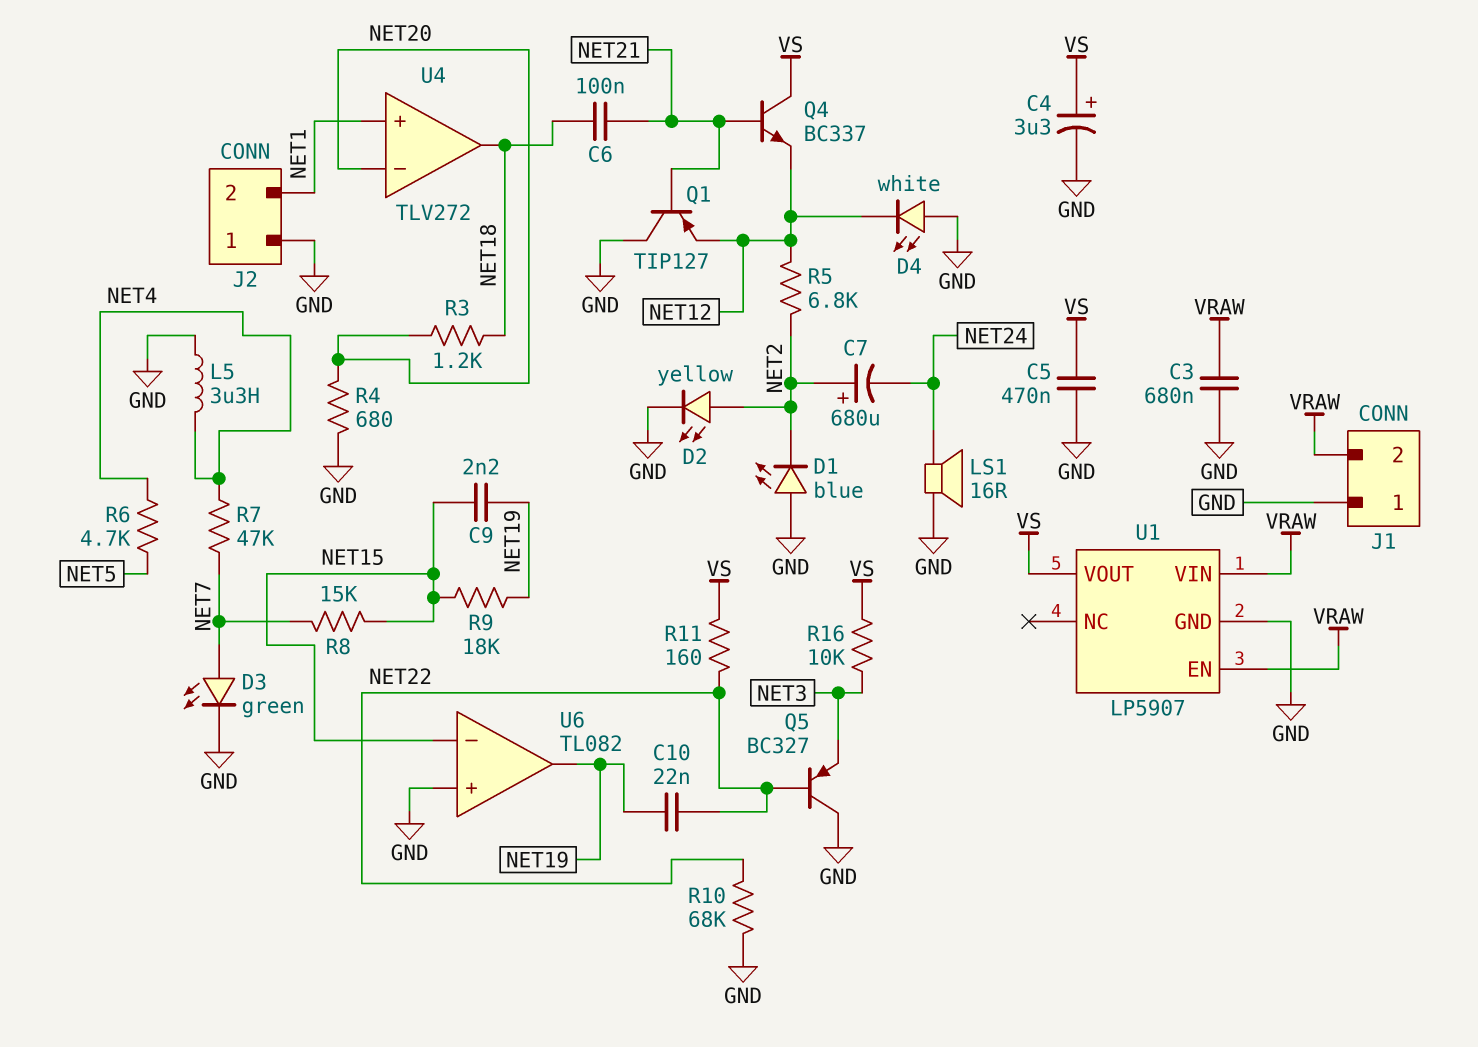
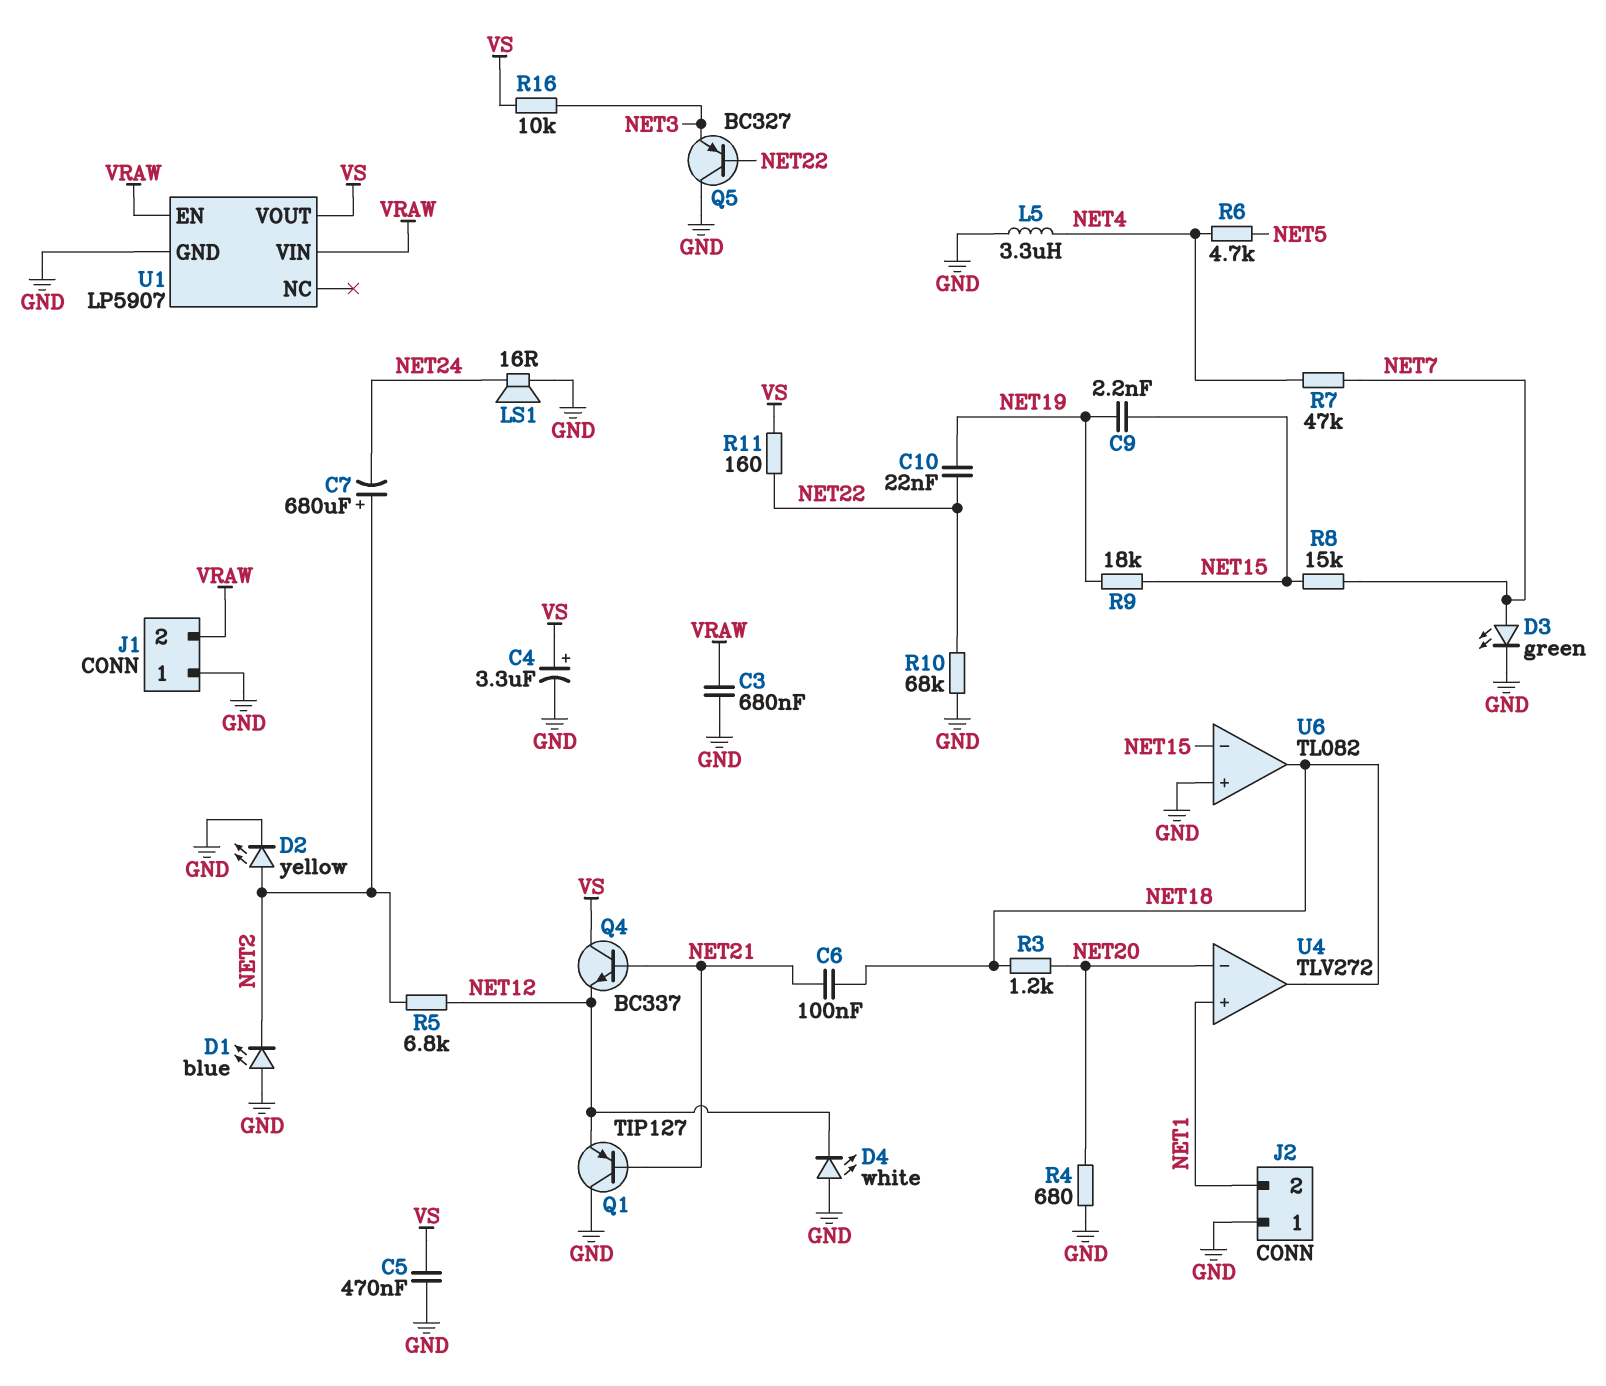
U6 pin out: NET19 -> NET18

